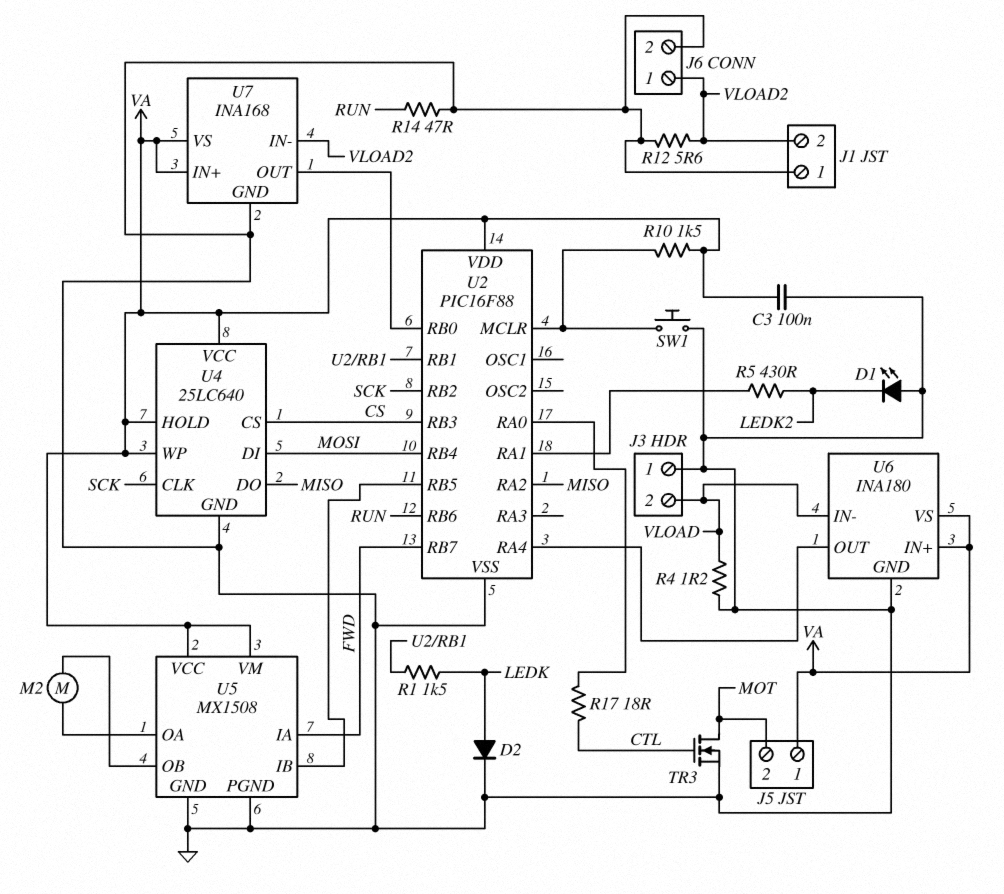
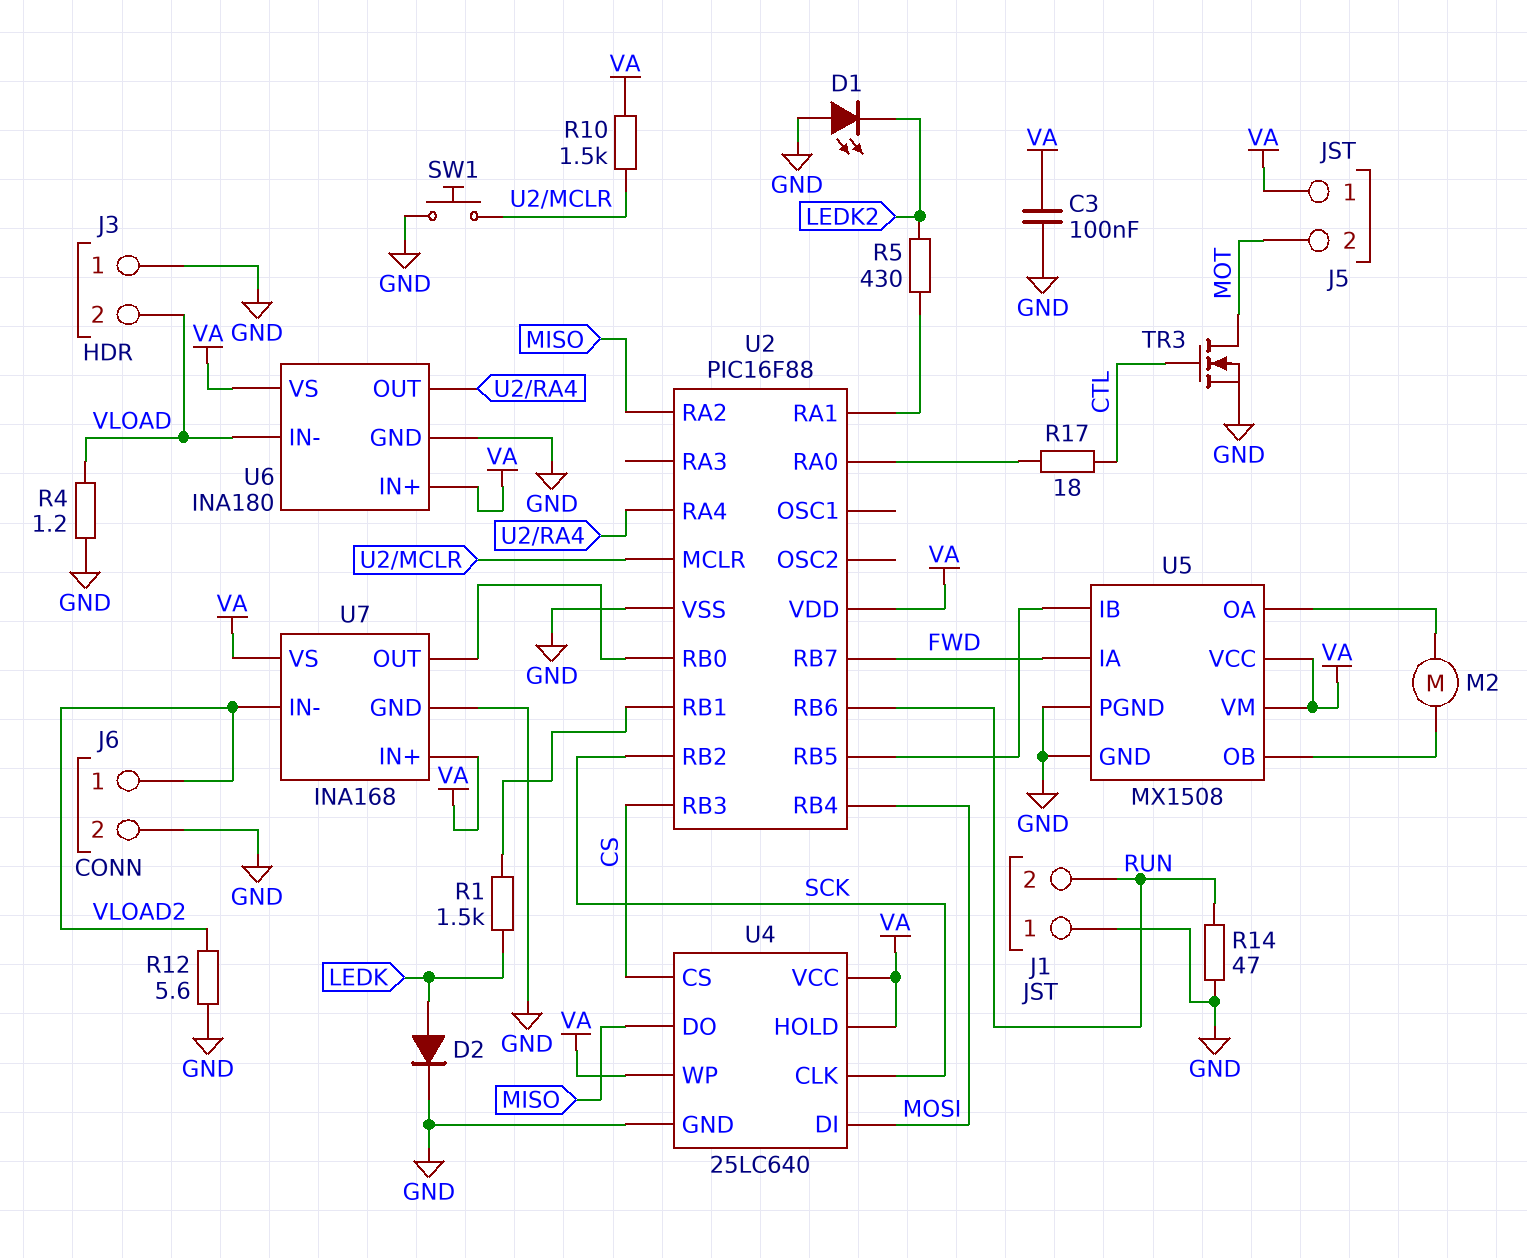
J1 pin 2: VLOAD2 -> RUN

